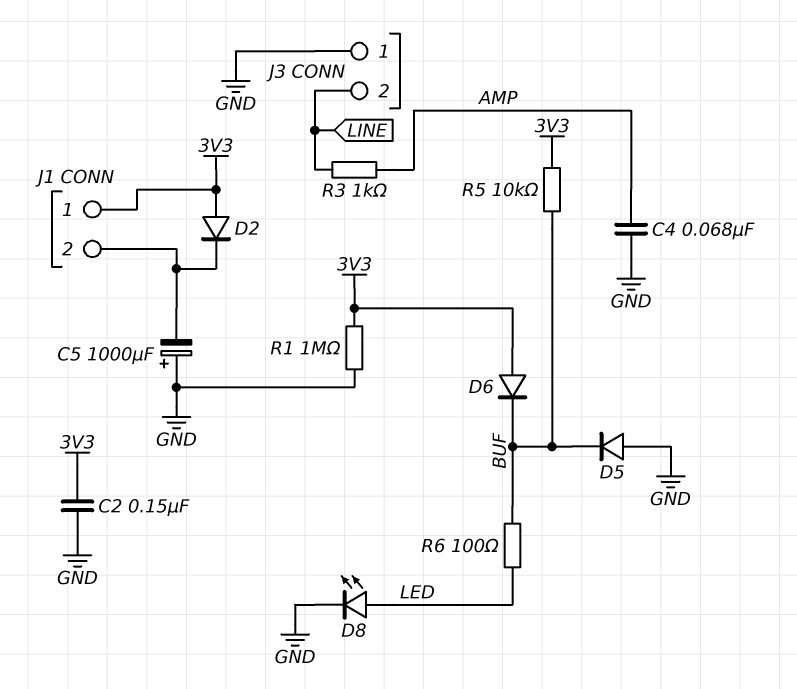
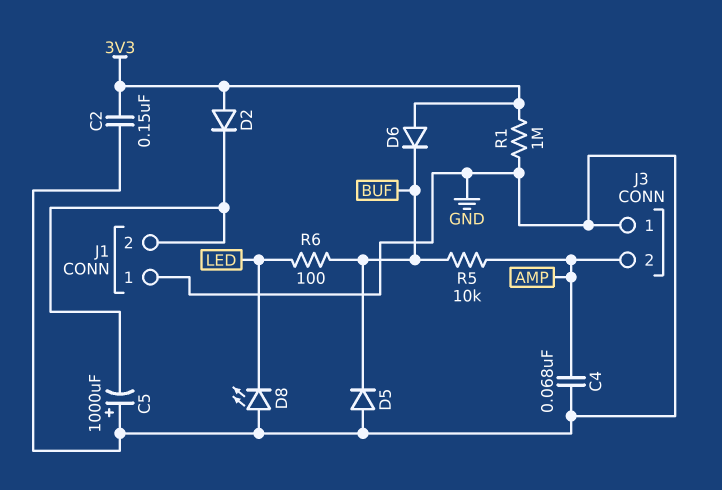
D8: LED (A LED, K GND) -> LED (A GND, K LED)
J1 pin 1: 3V3 -> GND
J3 pin 2: LINE -> AMP
R3: 1k (AMP, LINE) -> none
R5: 10k (3V3, BUF) -> 10k (AMP, BUF)

